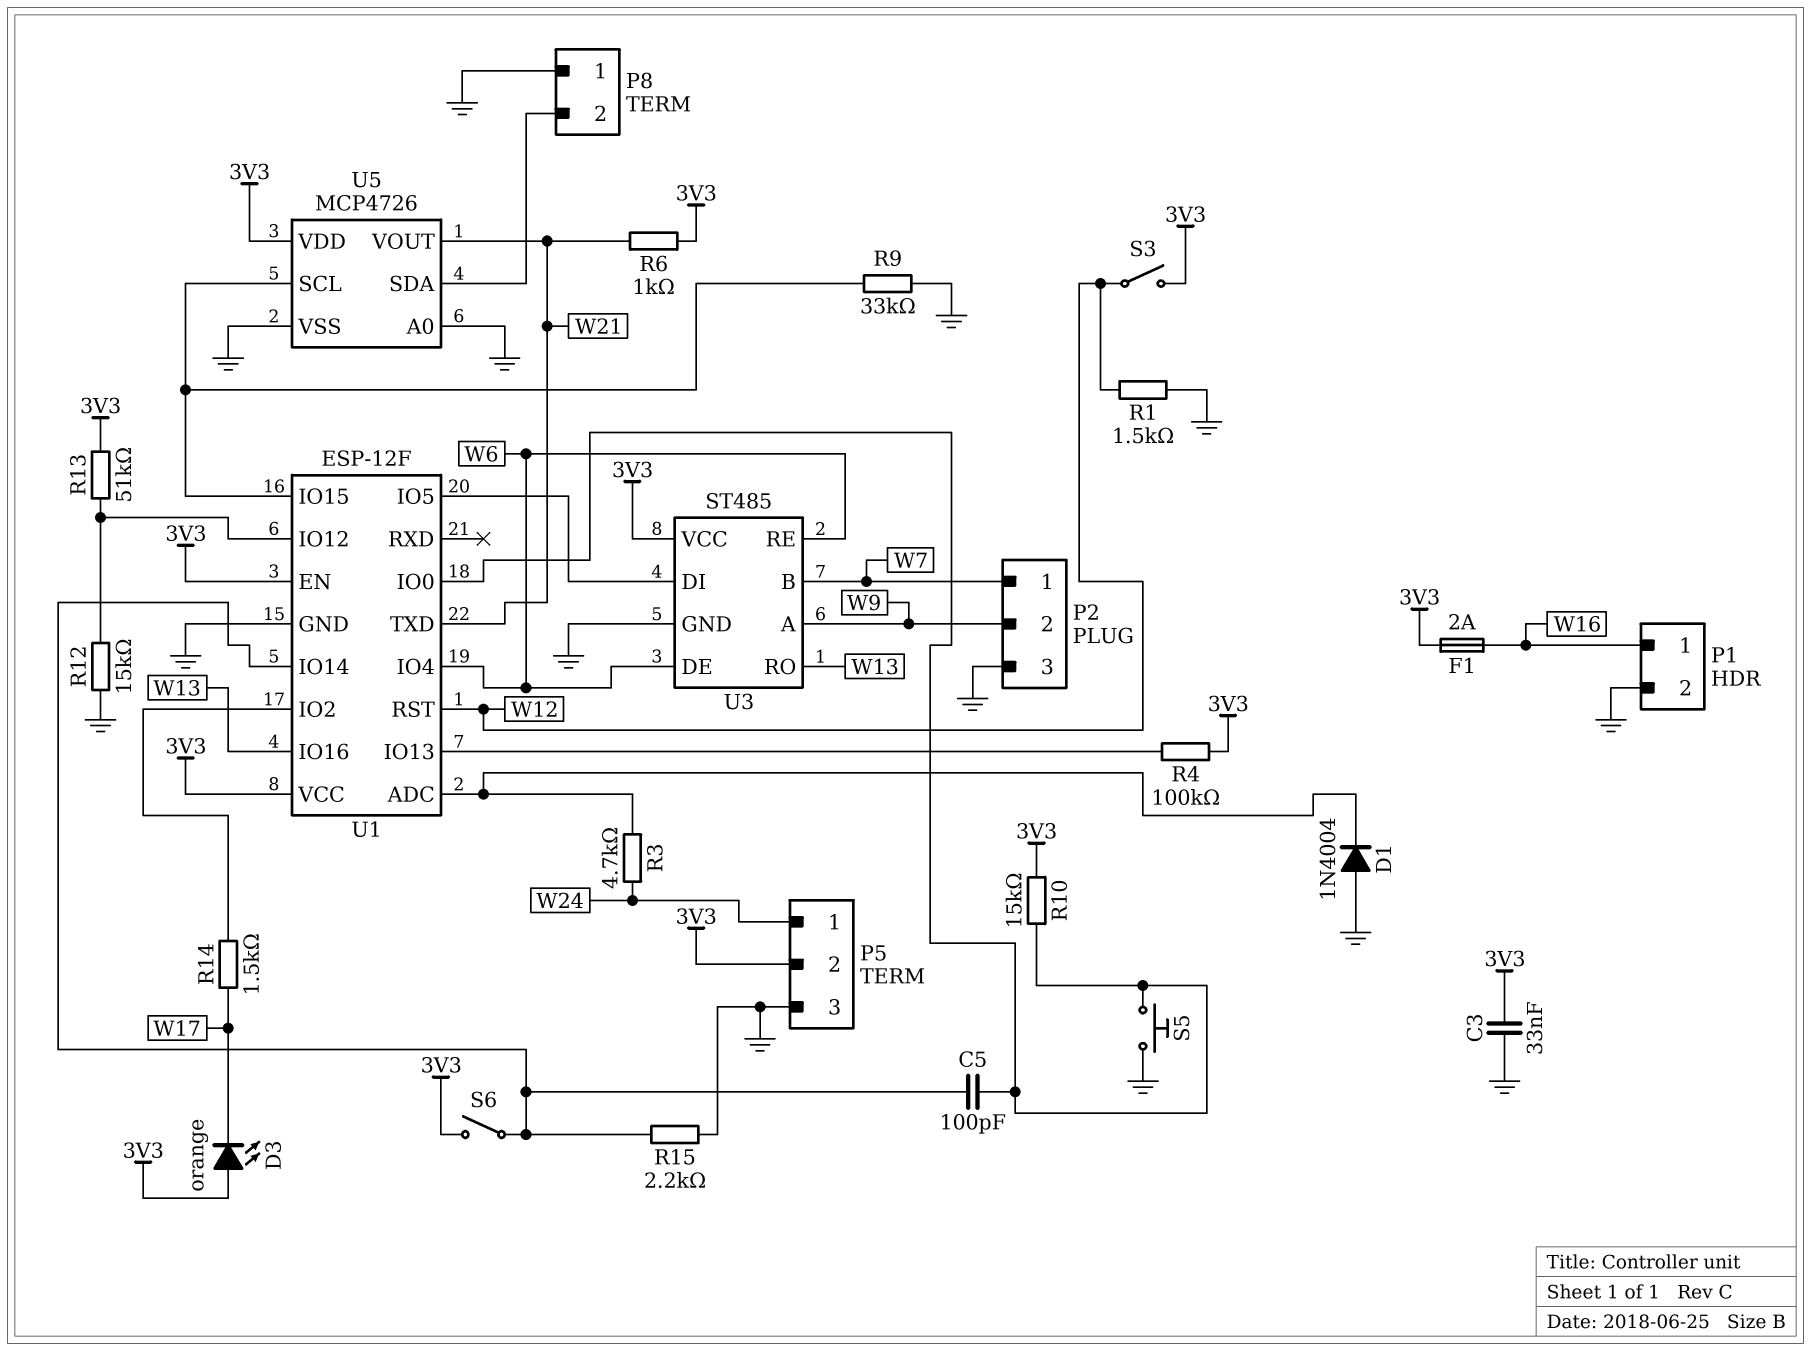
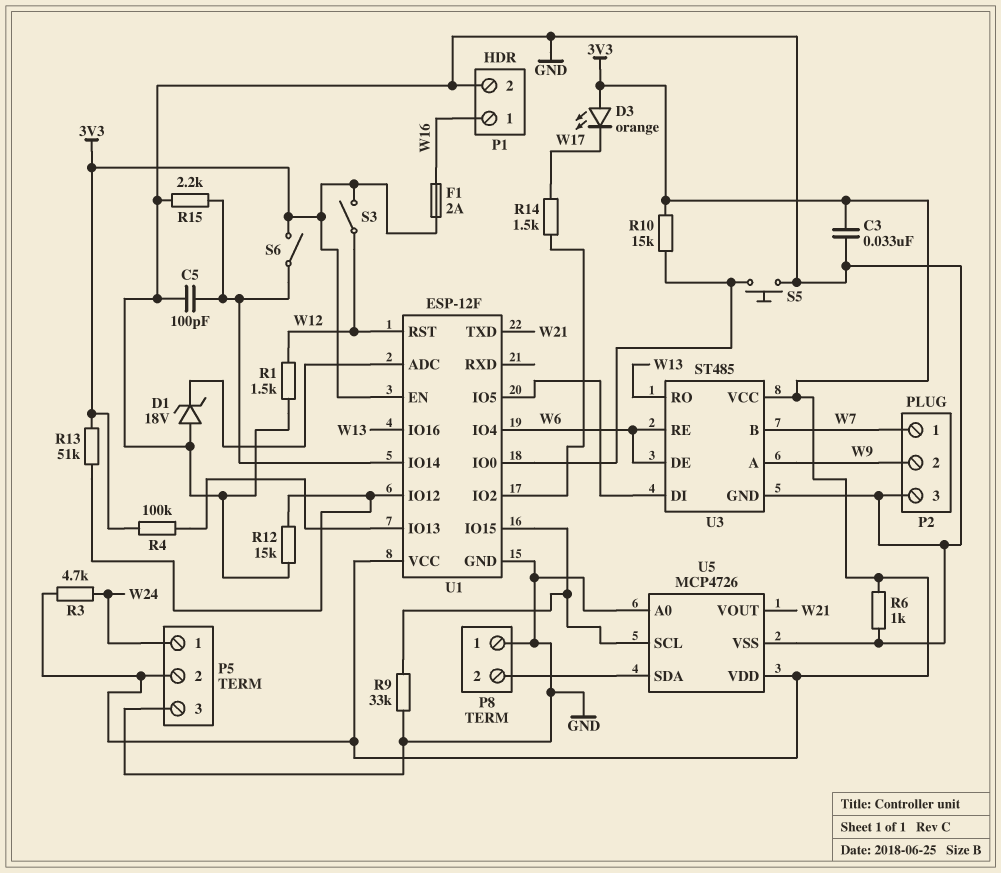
C5: 100pF (U1/IO0, U1/IO14) -> 100pF (GND, U1/IO14)
D1: diode 1N4004 (A GND, K U1/ADC) -> zener 18V (A GND, K U1/ADC)
R3: 4.7k (U1/ADC, W24) -> 4.7k (3V3, W24)
R6: 1k (3V3, W21) -> 1k (3V3, GND)

